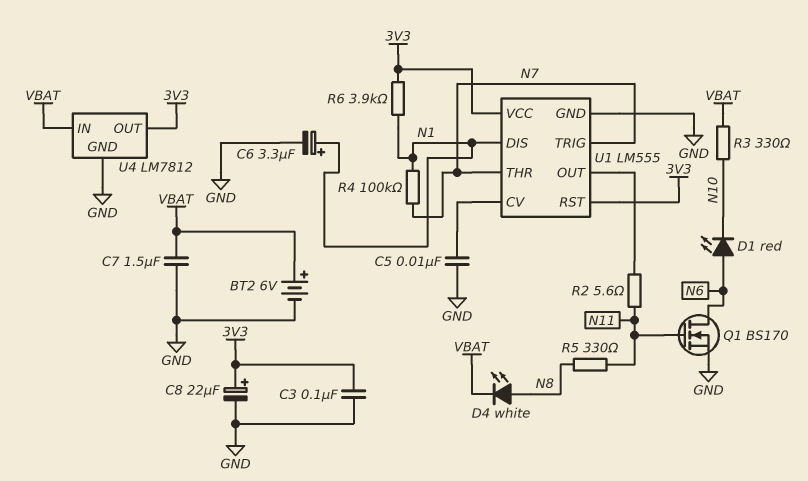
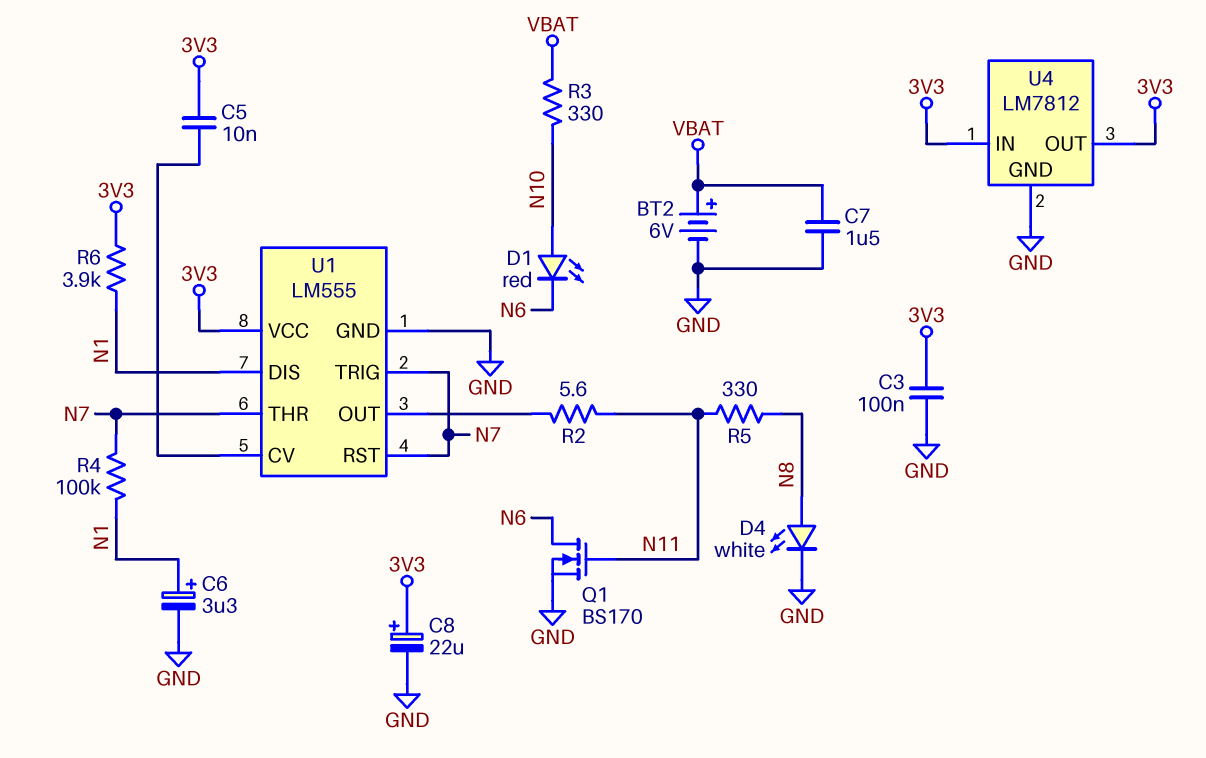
C5: 10nF (GND, U1/CV) -> 10nF (3V3, U1/CV)
D1: LED red (A N6, K N10) -> LED red (A N10, K N6)
D4: LED white (A N8, K VBAT) -> LED white (A N8, K GND)
U1 pin RST: 3V3 -> N7
U4 pin IN: VBAT -> 3V3

